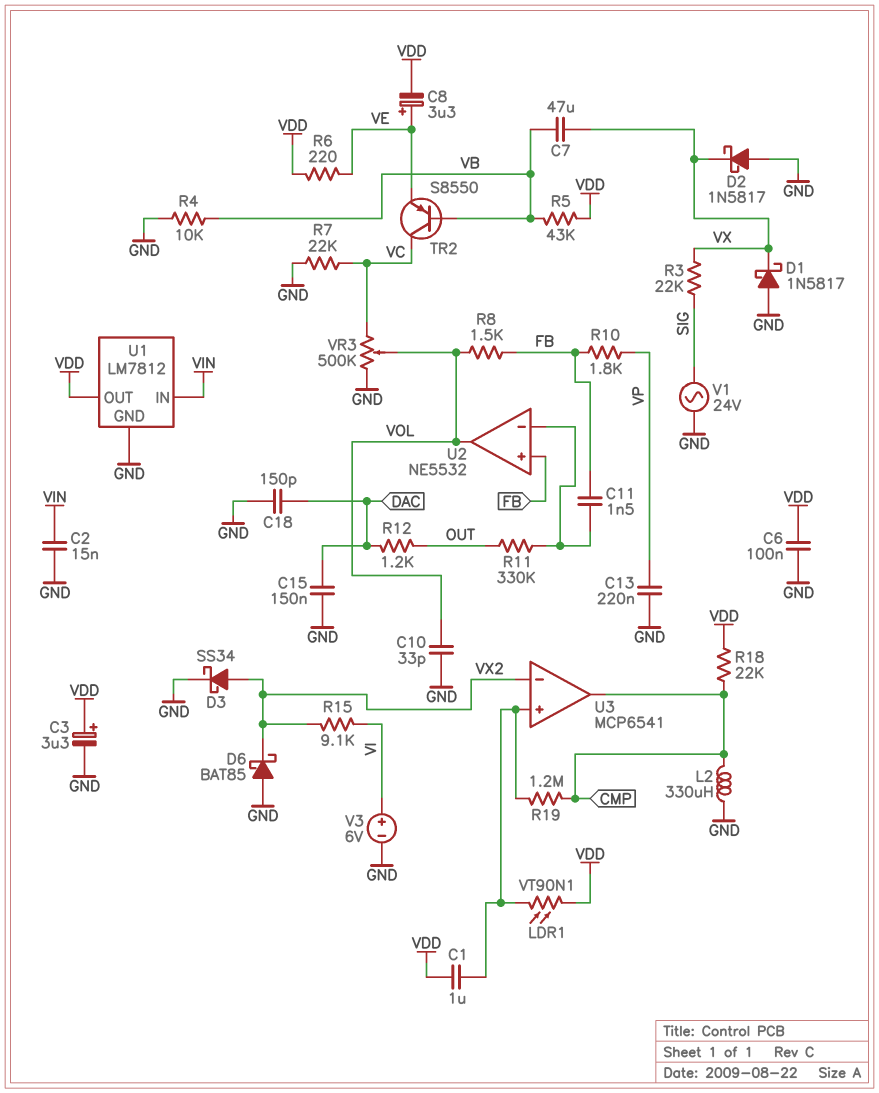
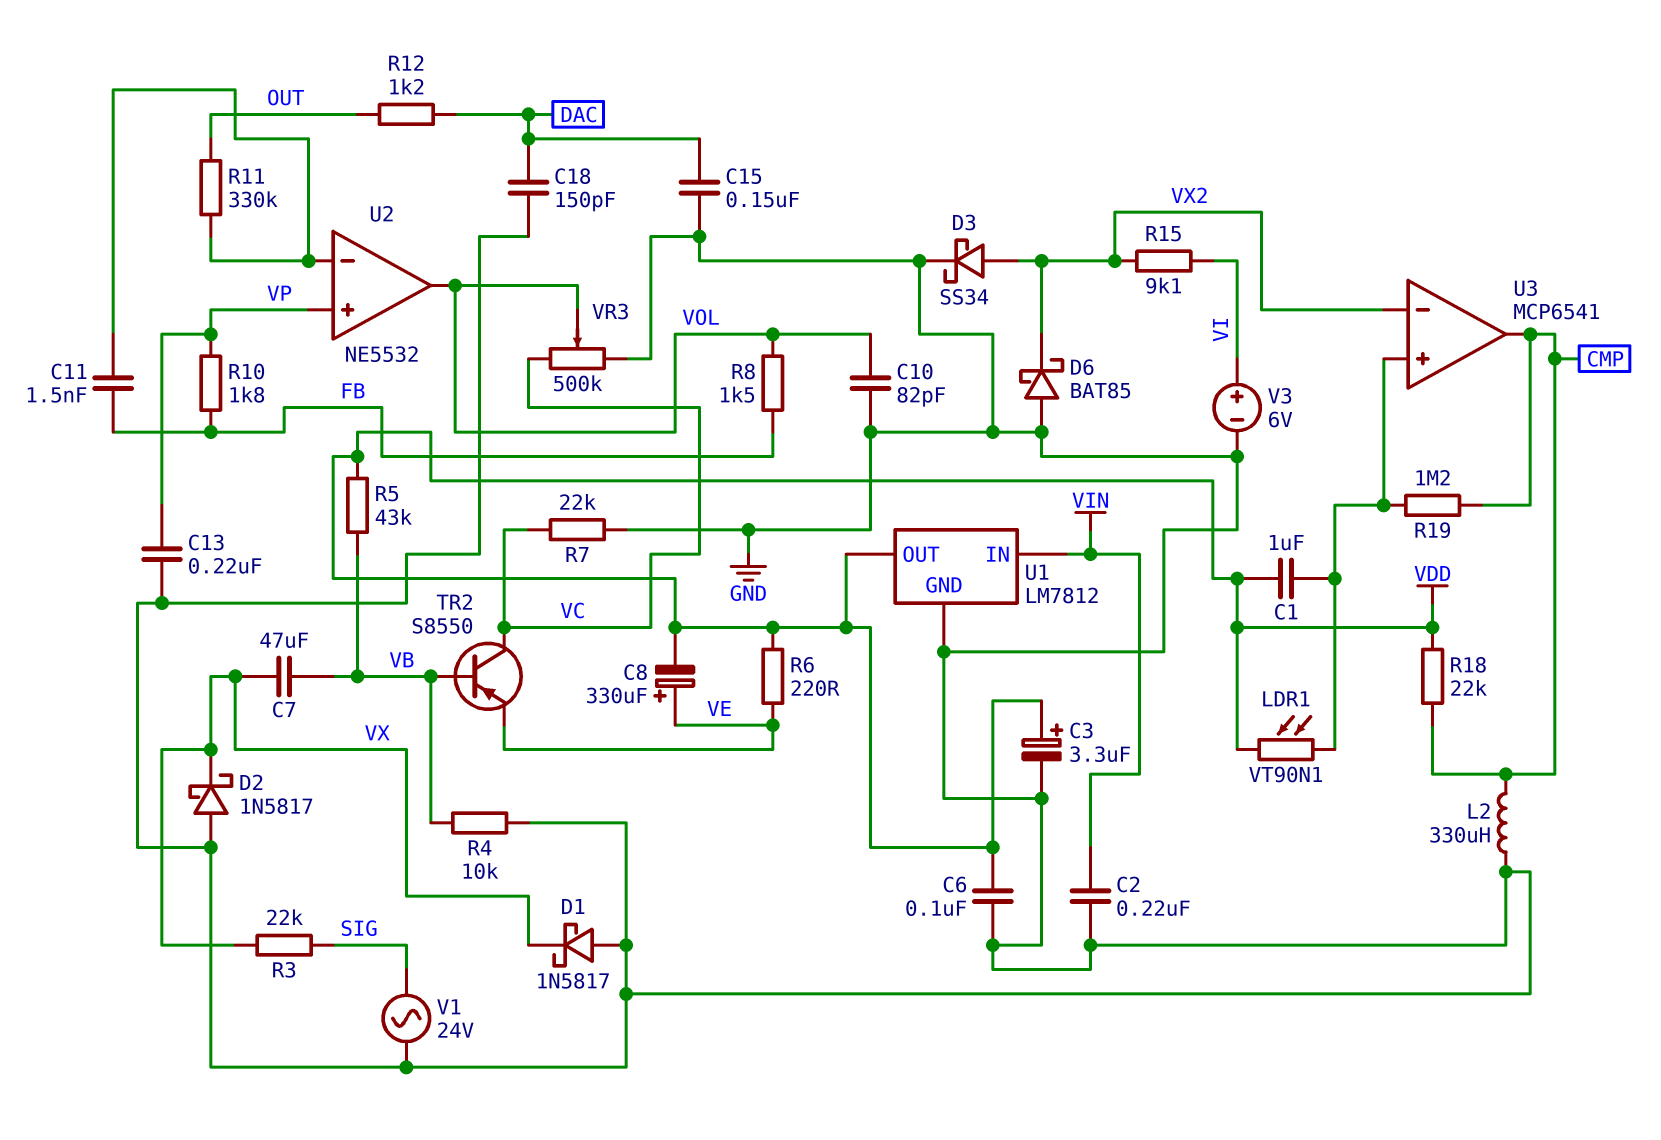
C2: 15nF (GND, VIN) -> 220nF (GND, VIN)
C8: 3.3uF (plus VE, minus VDD) -> 330uF (plus VE, minus VDD)
C10: 33pF (GND, VOL) -> 82pF (GND, VOL)
U2 pin in+: FB -> VP

